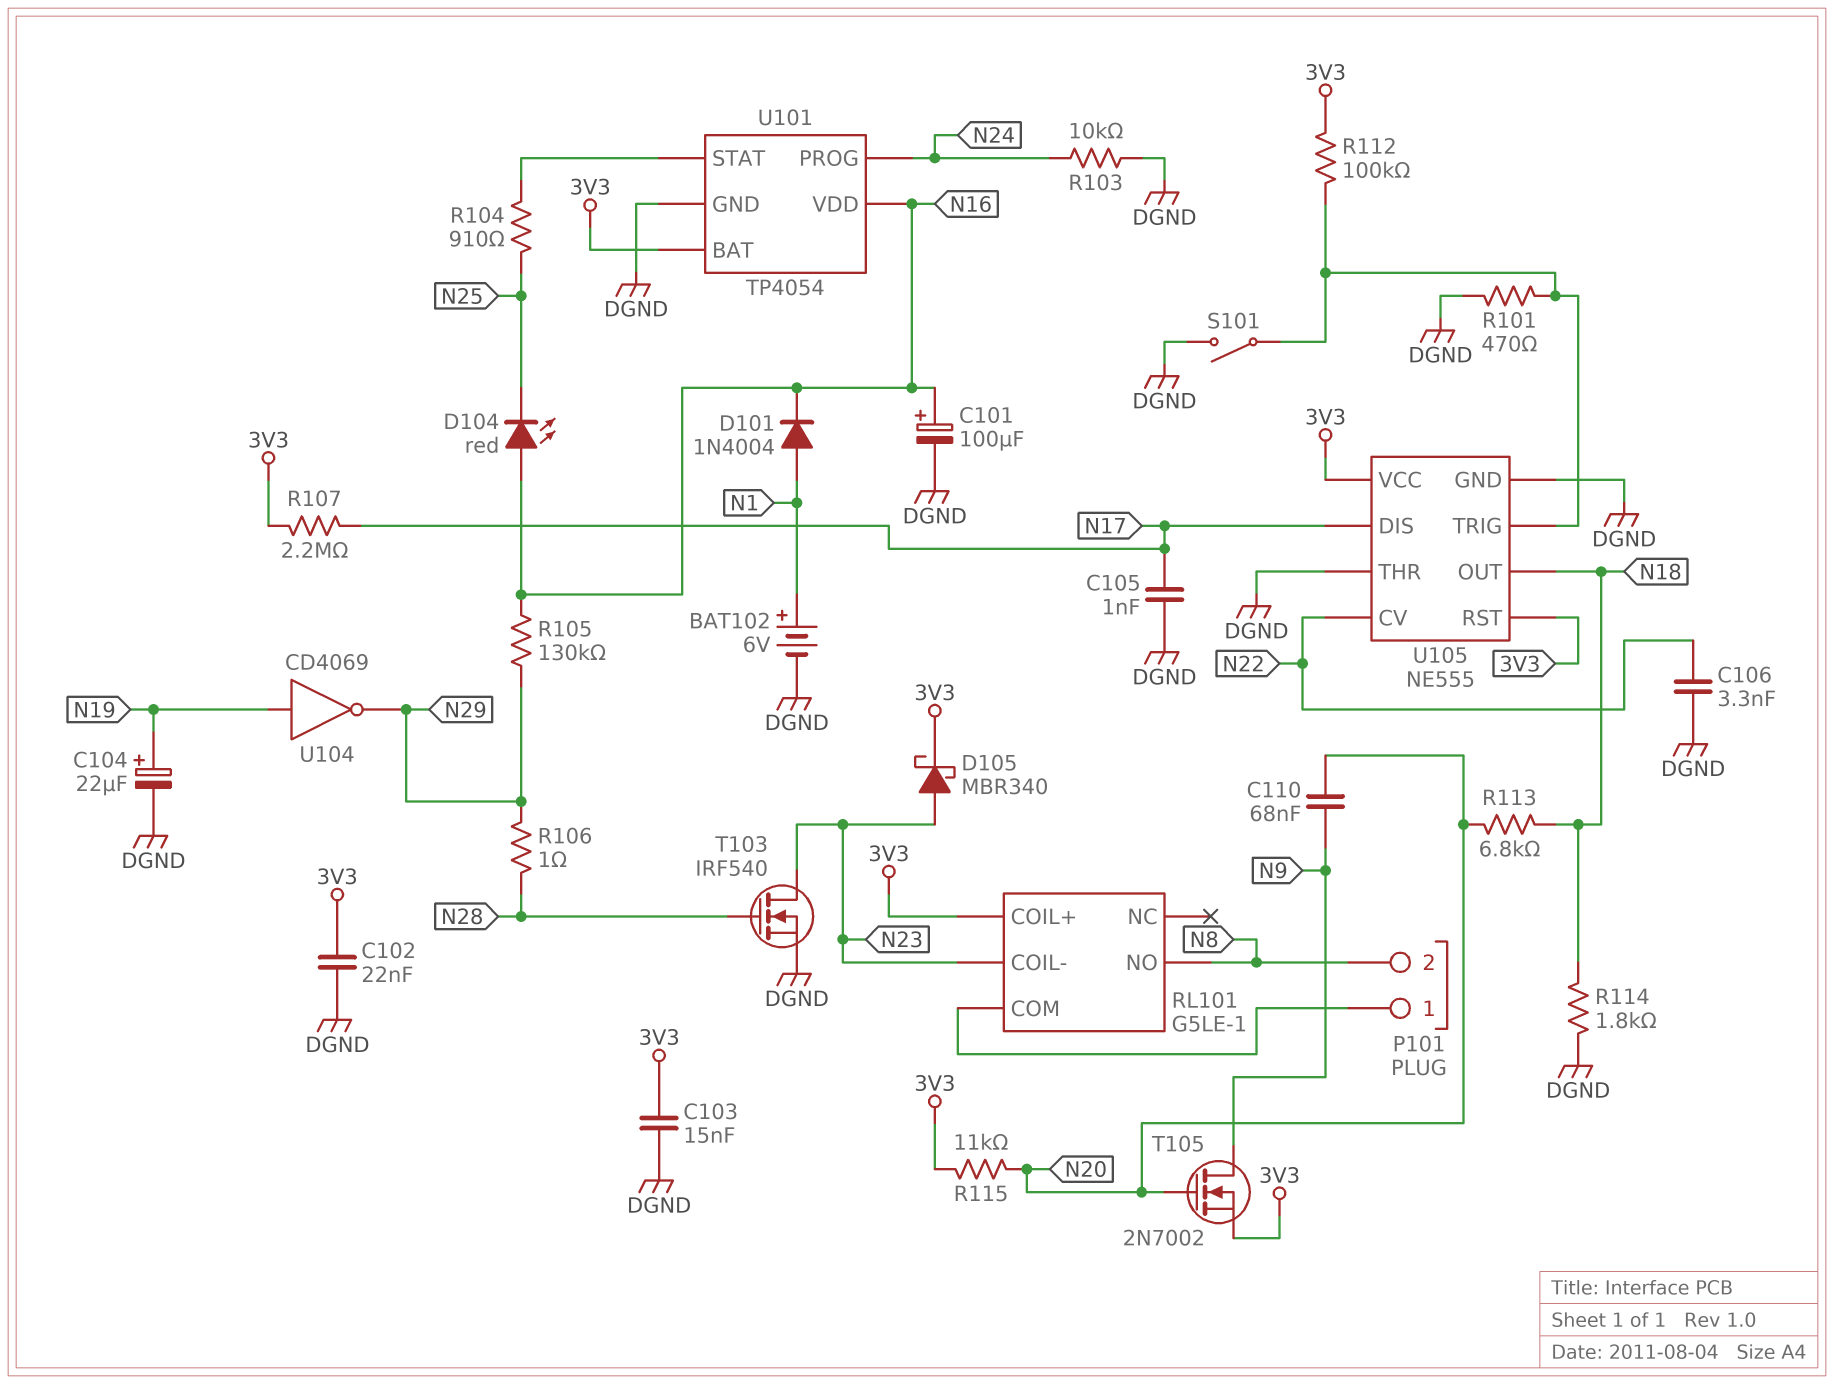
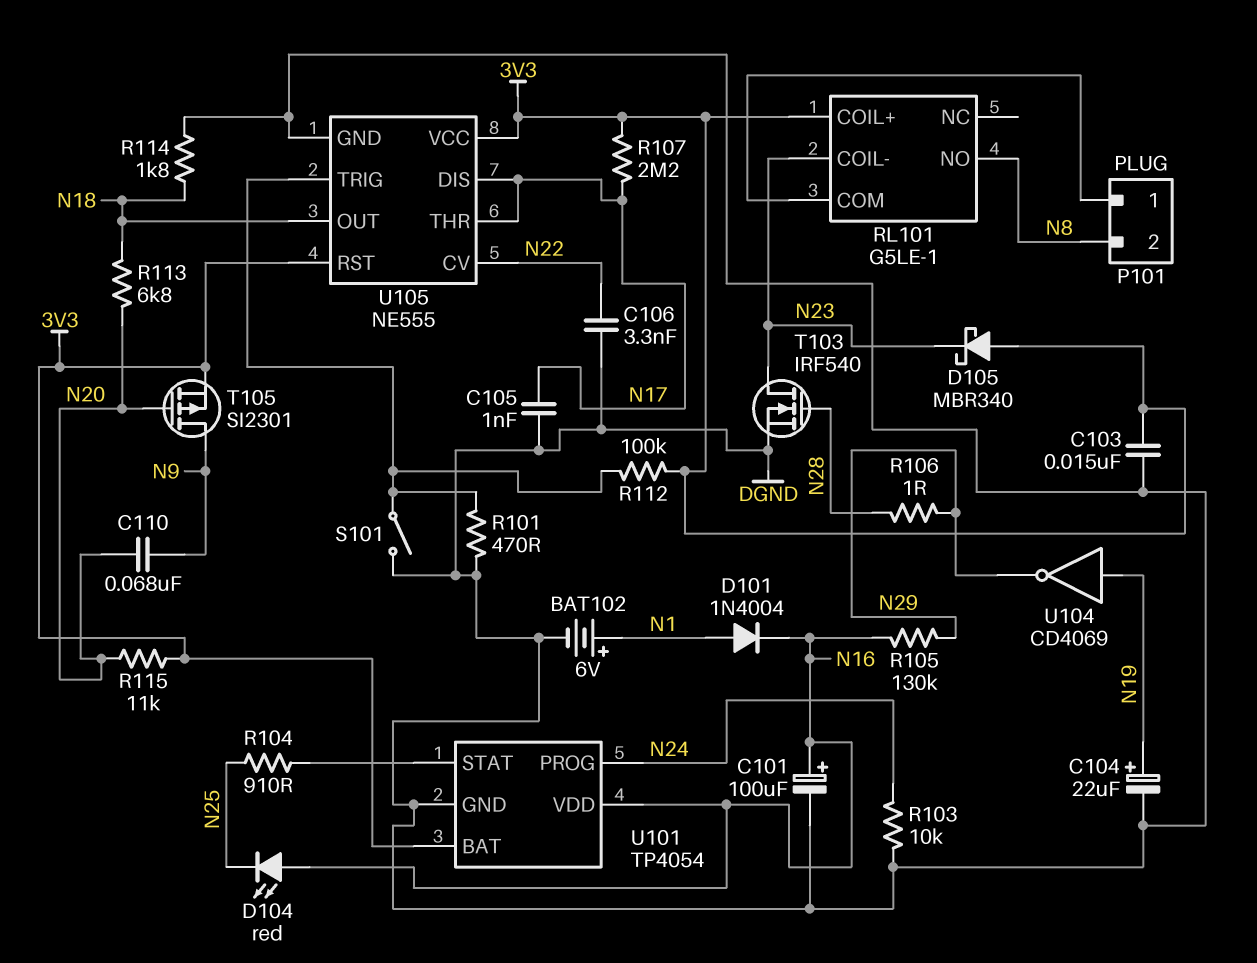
C102: 22nF (3V3, DGND) -> none
D105: schottky MBR340 (A N23, K 3V3) -> schottky MBR340 (A 3V3, K N23)
T105: NMOS 2N7002 (G N20, D N9, S 3V3) -> PMOS SI2301 (G N20, D N9, S 3V3)
U105 pin THR: DGND -> N17

